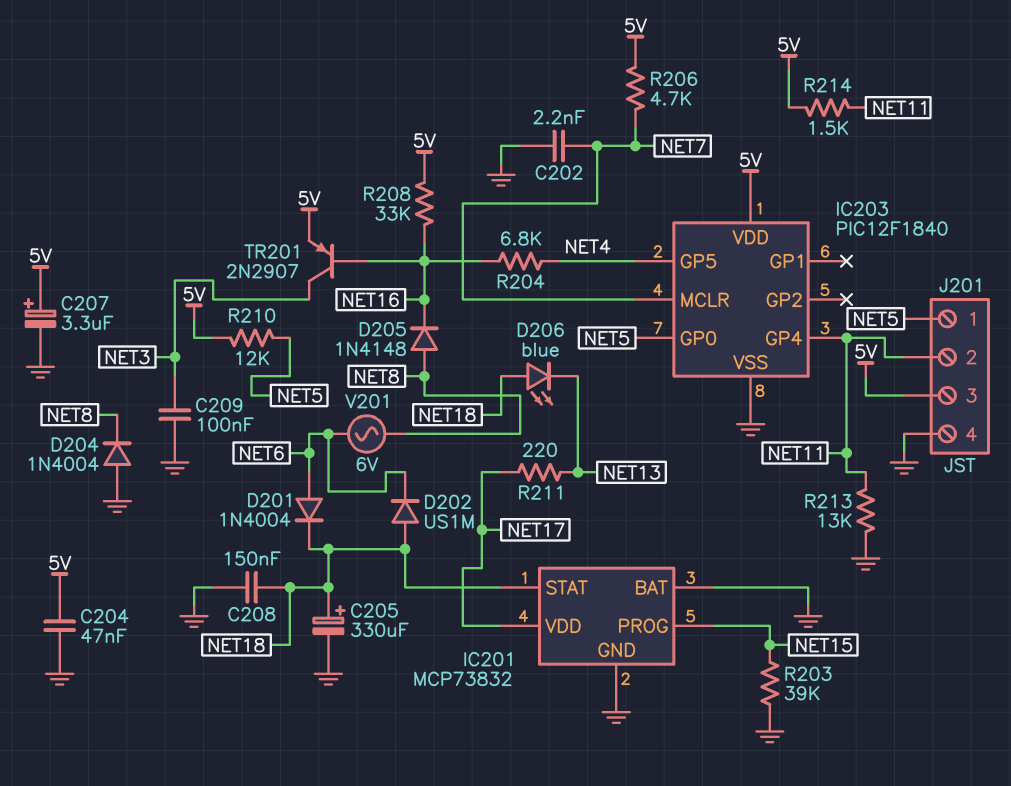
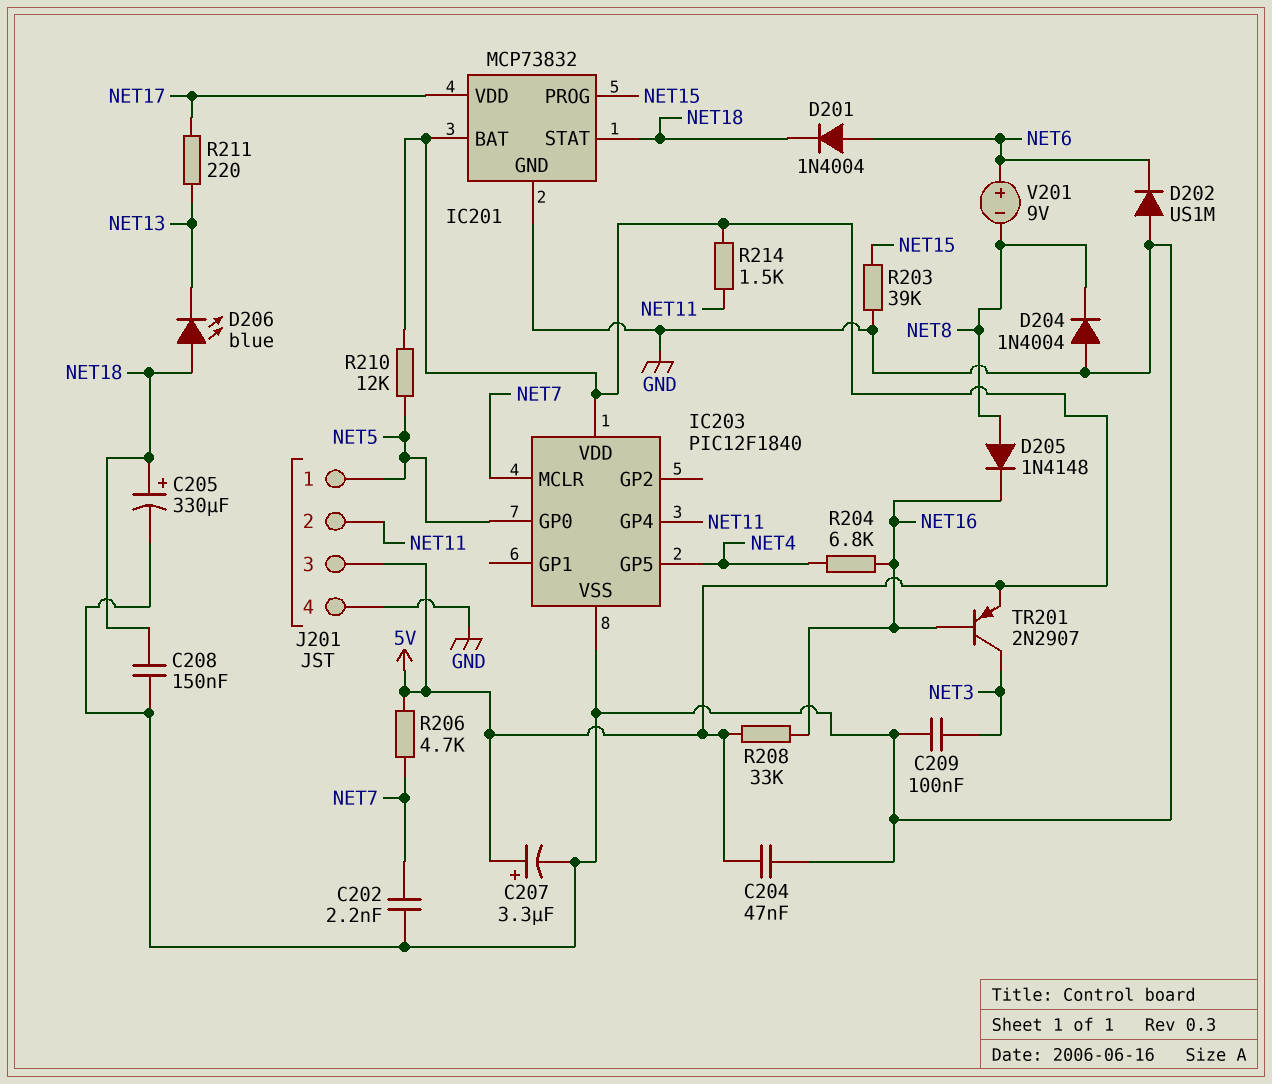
D202: diode US1M (A NET18, K NET6) -> diode US1M (A GND, K NET6)
IC201 pin BAT: GND -> 5V
R213: 13k (GND, NET11) -> none
V201: AC 6V (NET6, NET8) -> 9V (plus NET6, minus NET8)

